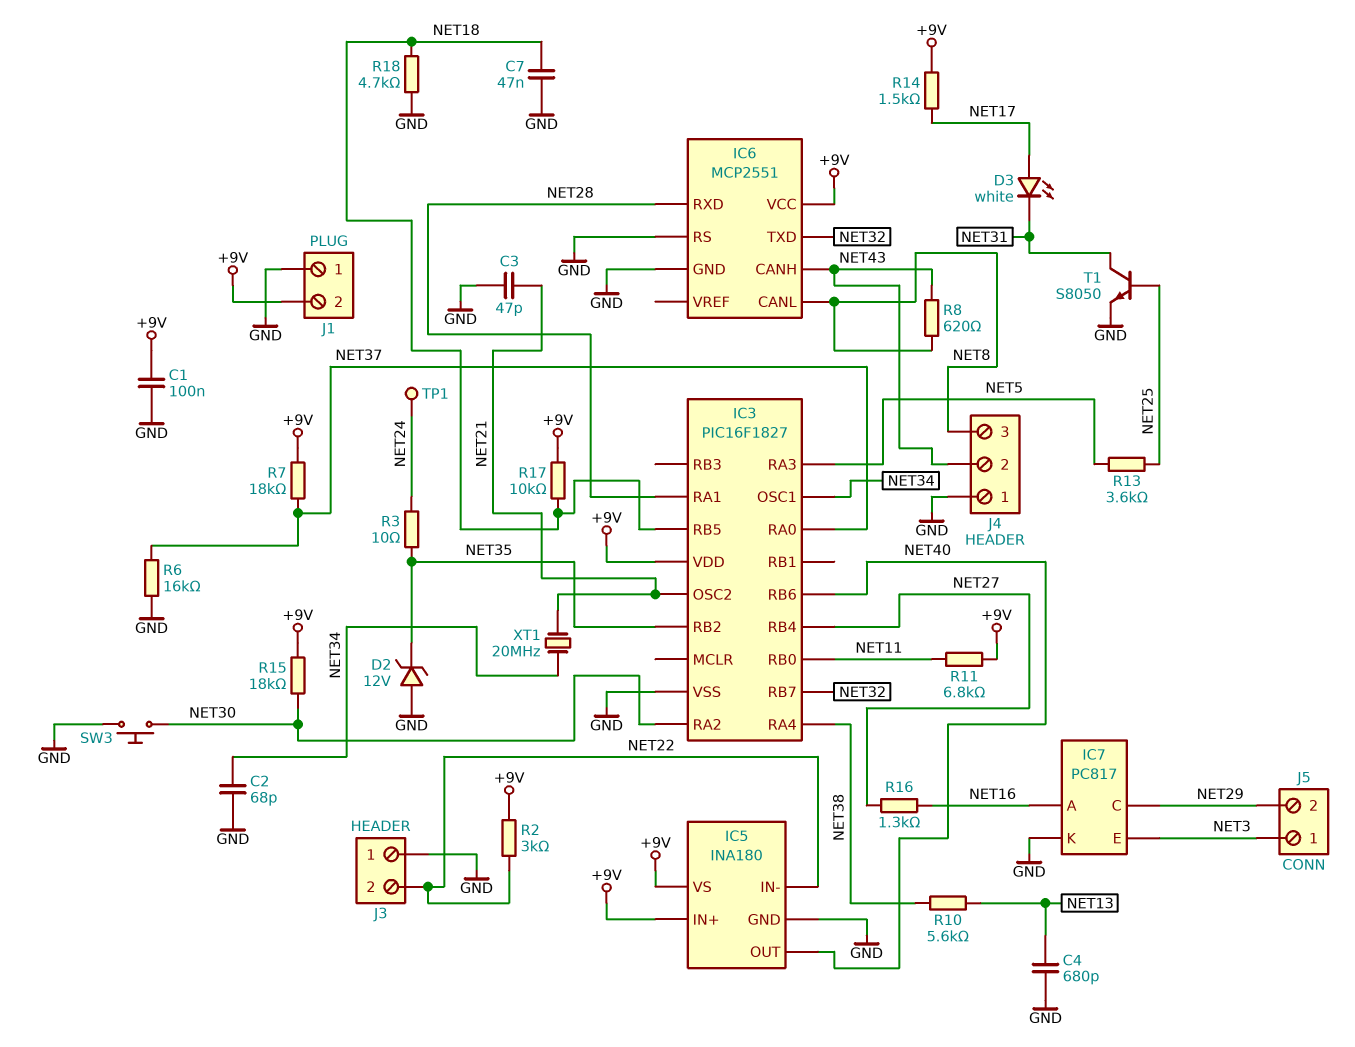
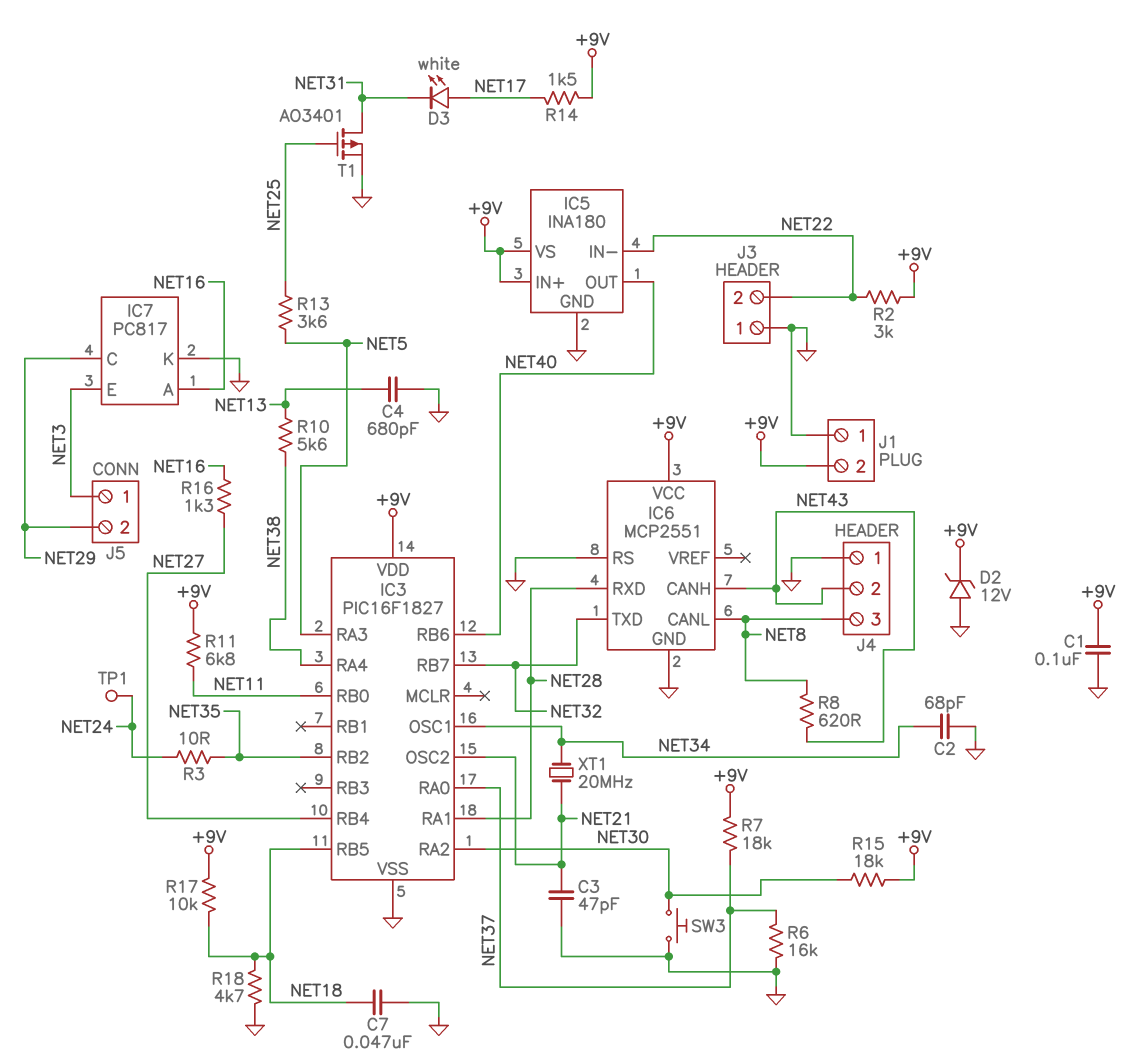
D2: zener 12V (A GND, K NET35) -> zener 12V (A GND, K +9V)
T1: NPN S8050 (B NET25, C NET31, E GND) -> PMOS AO3401 (G NET25, D NET31, S GND)

